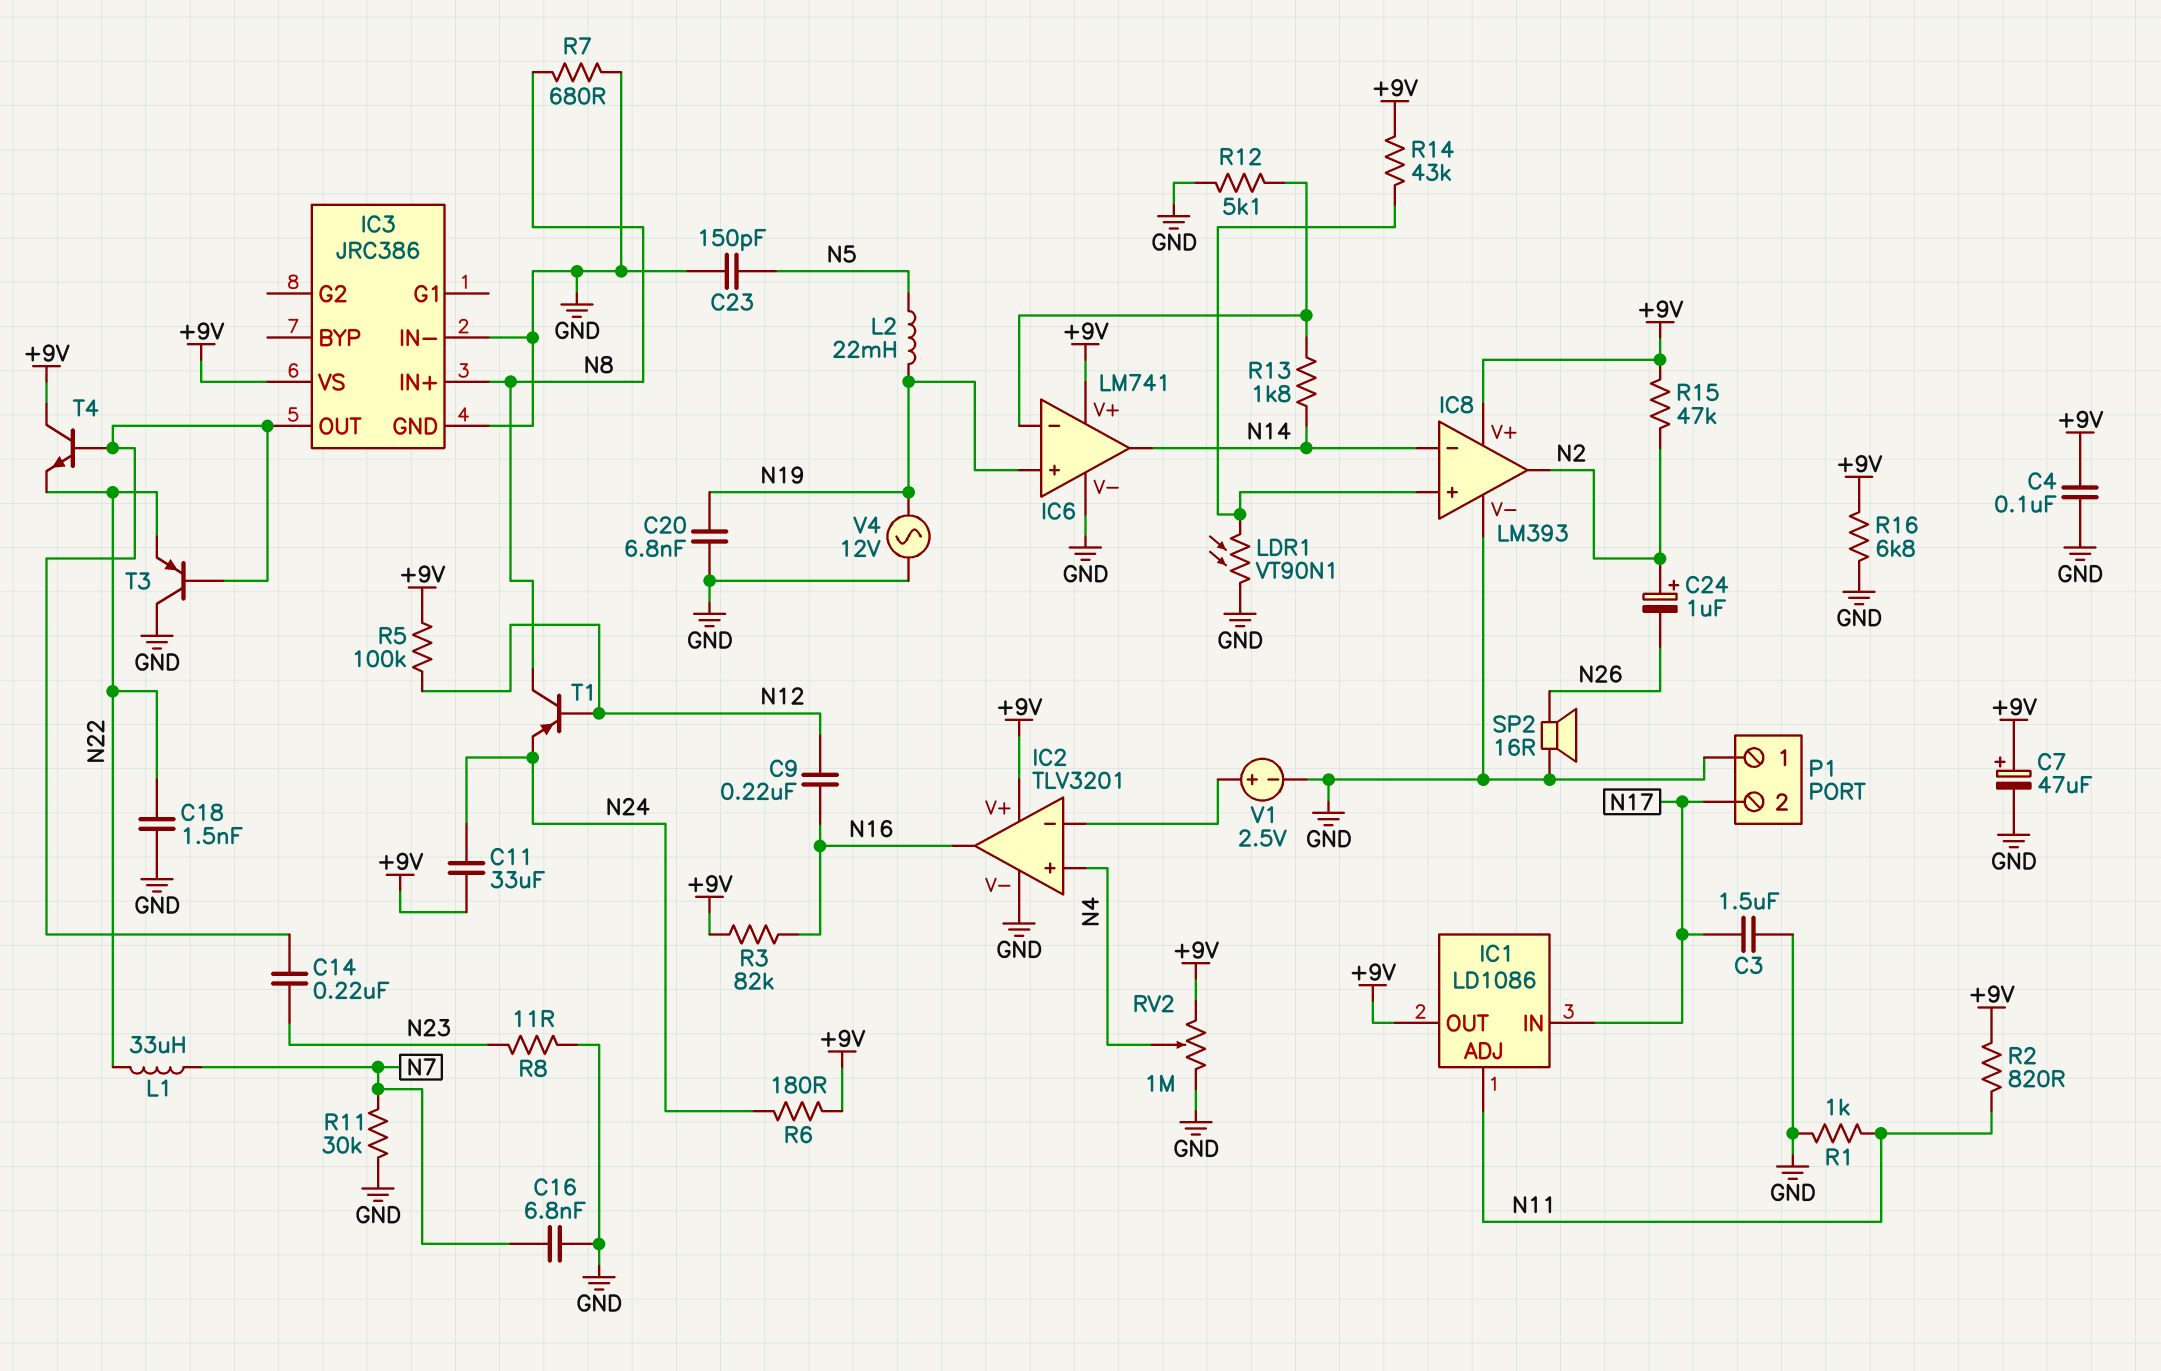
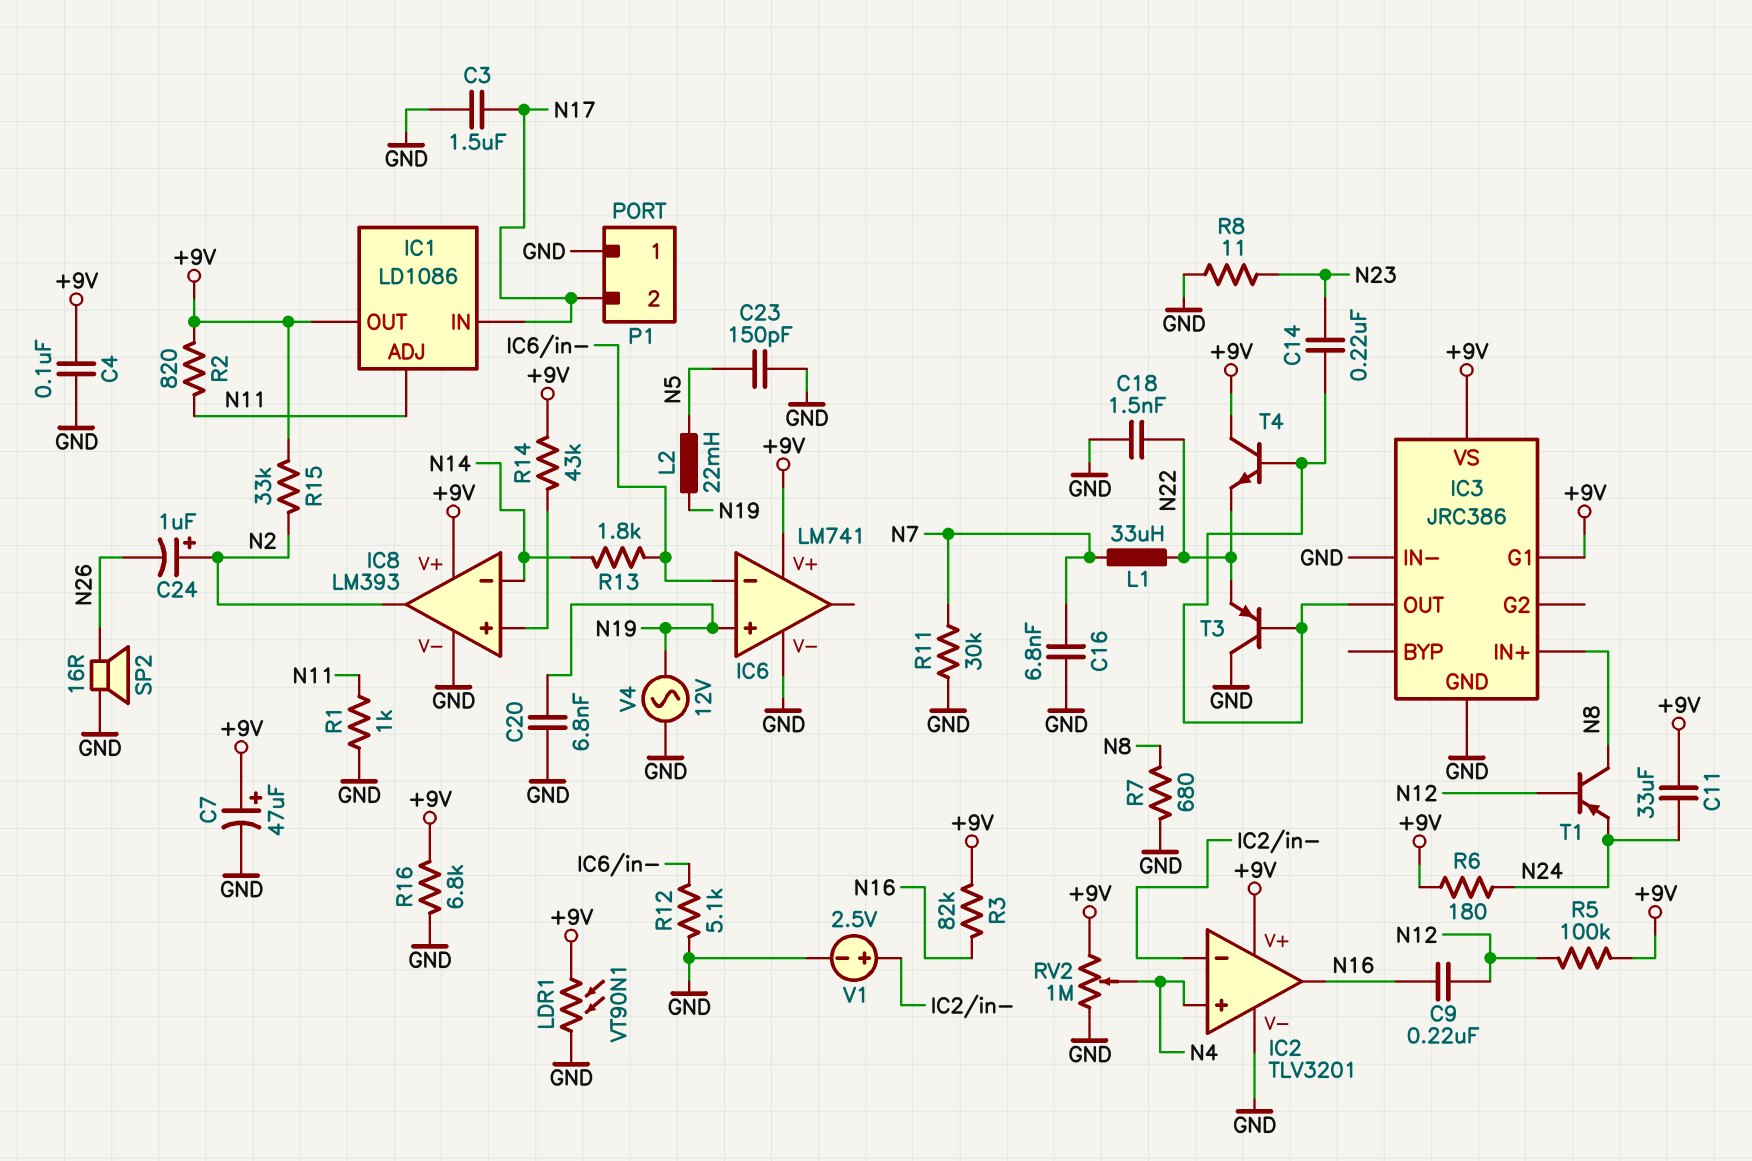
IC3 pin G1: none -> +9V
IC6 pin out: N14 -> none
LDR1: VT90N1 (GND, IC8/in+) -> VT90N1 (+9V, GND)
R15: 47k (+9V, N2) -> 33k (+9V, N2)

